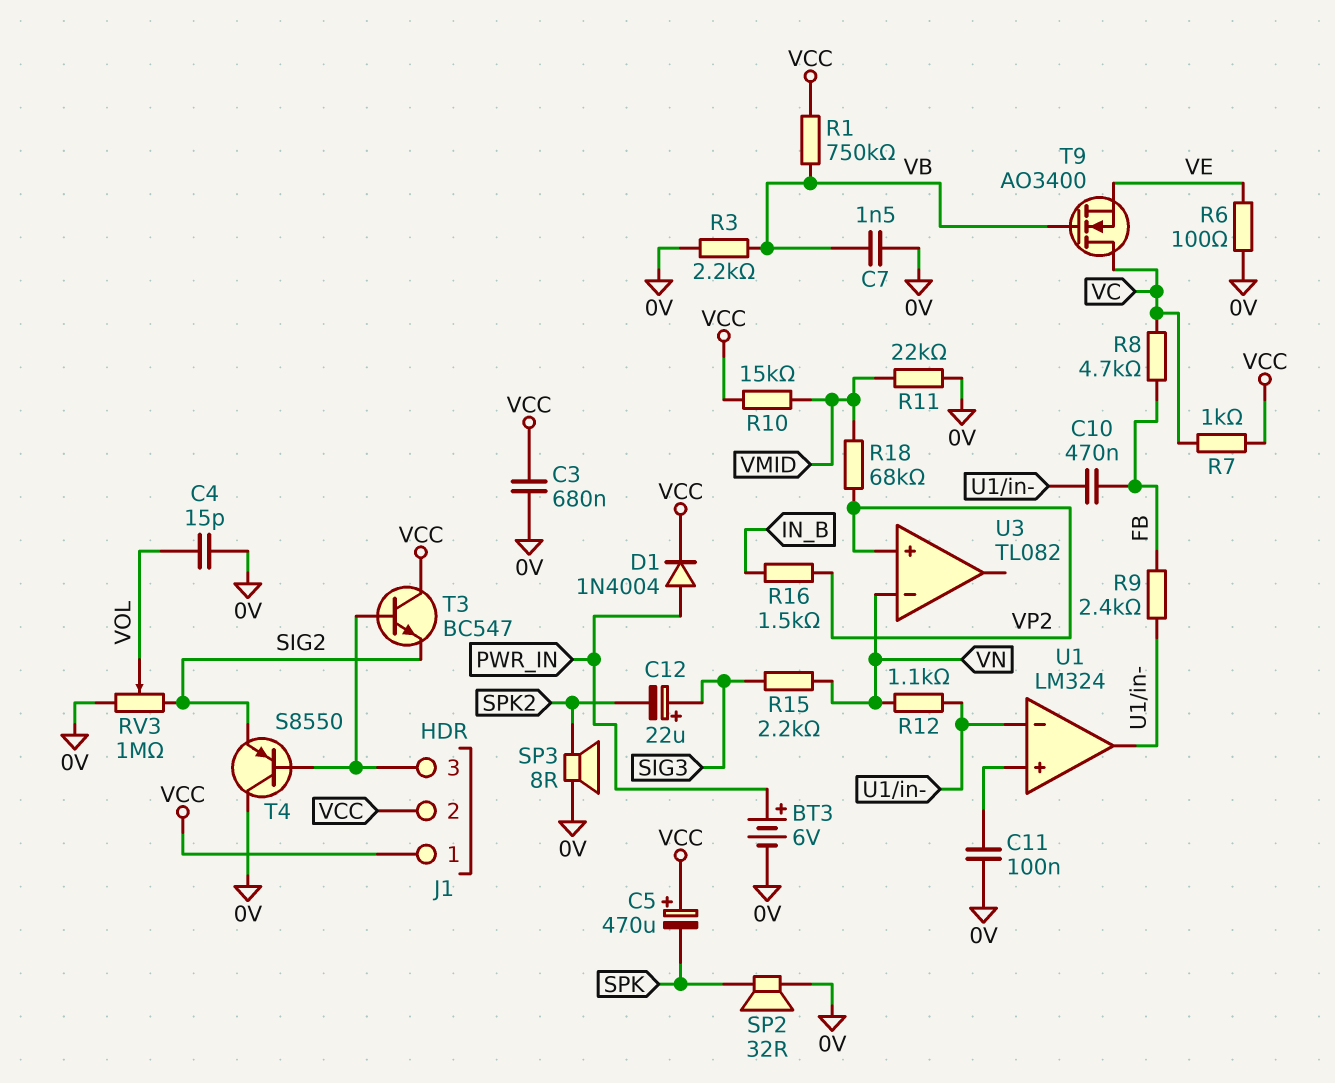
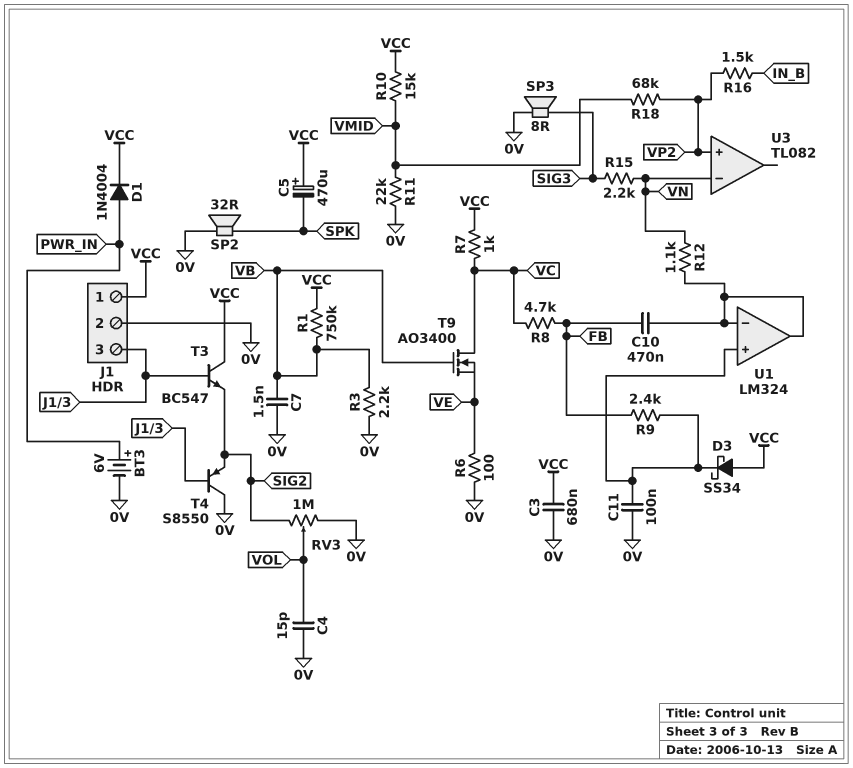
C12: 22uF (plus SIG3, minus SPK2) -> none
D3: none -> schottky SS34 (A VCC, K U1/in+)
J1 pin 2: VCC -> 0V
R9: 2.4k (FB, U1/in-) -> 2.4k (FB, U1/in+)
SP3: speaker 8R (0V, SPK2) -> speaker 8R (0V, SIG3)

